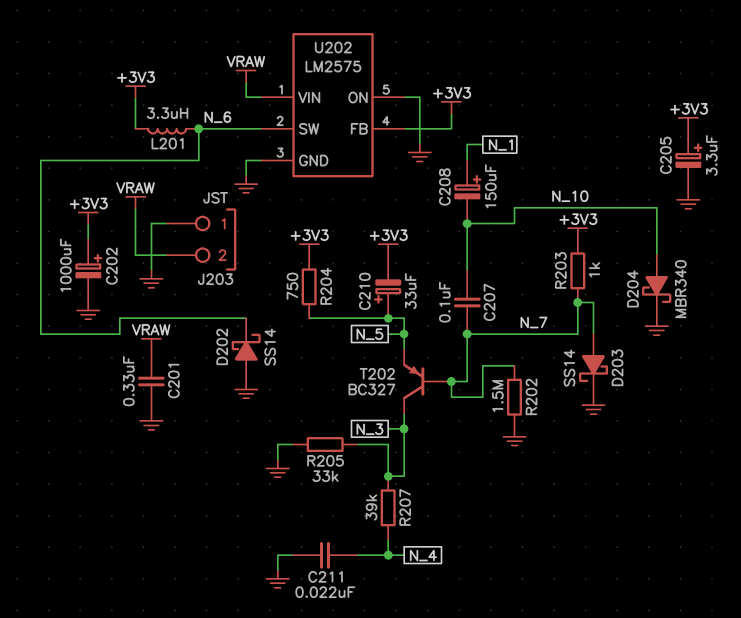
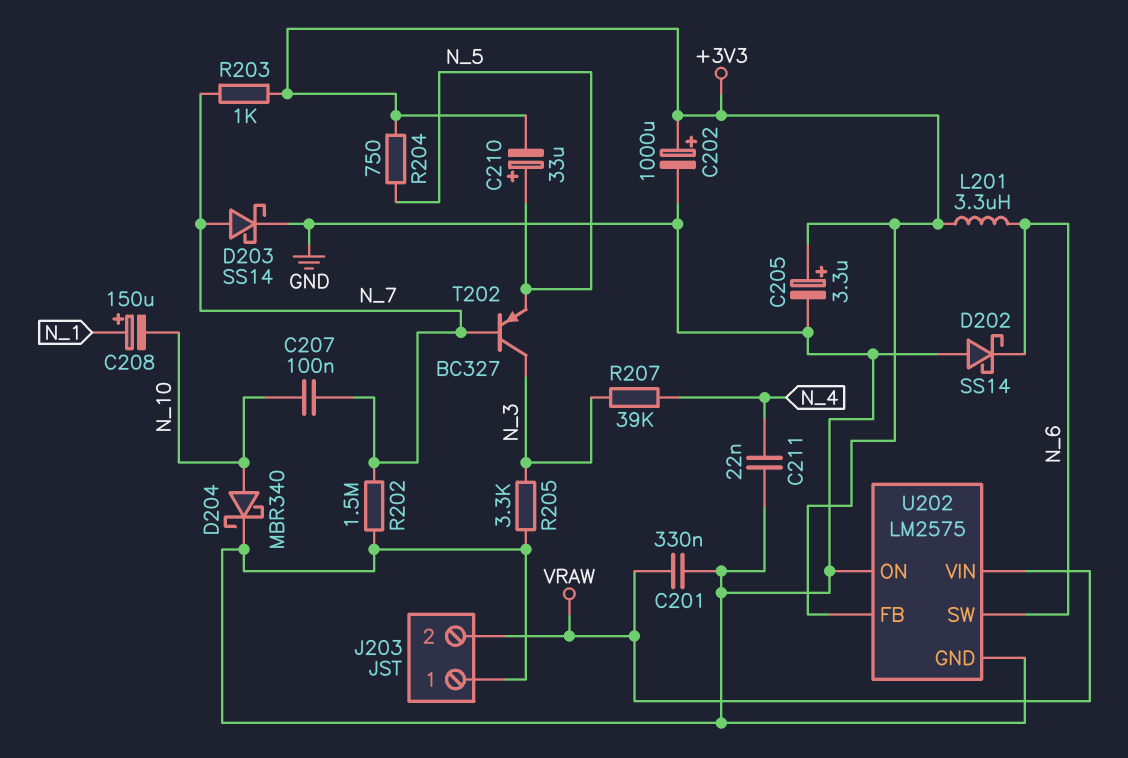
R205: 33k (GND, N_3) -> 3.3k (GND, N_3)

